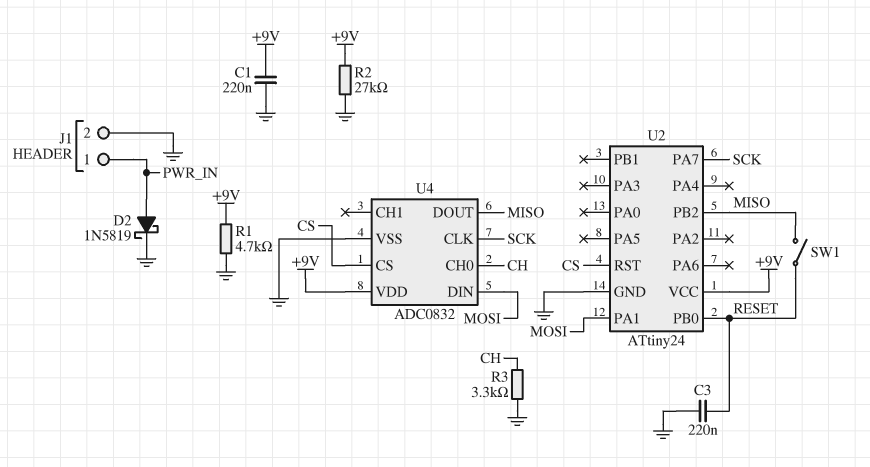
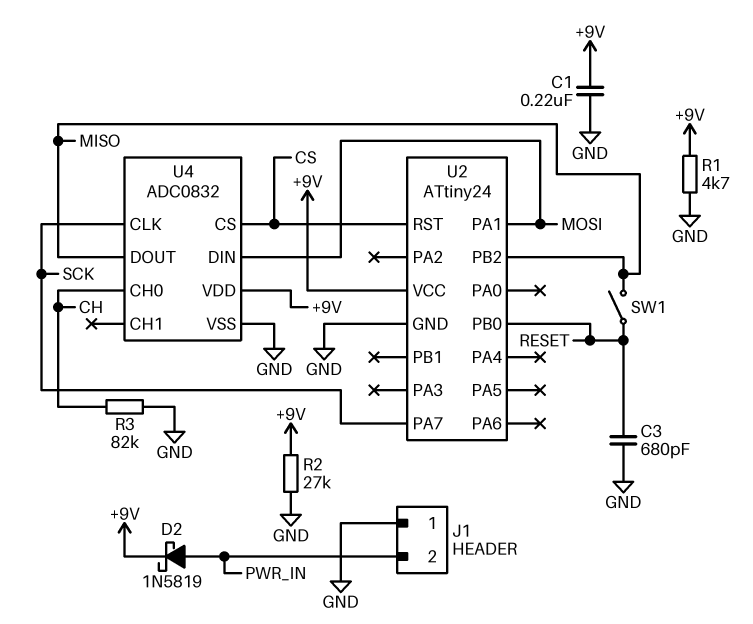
C3: 220nF (GND, RESET) -> 680pF (GND, RESET)
D2: schottky 1N5819 (A PWR_IN, K GND) -> schottky 1N5819 (A PWR_IN, K +9V)
J1 pin 1: PWR_IN -> GND
J1 pin 2: GND -> PWR_IN
R3: 3.3k (CH, GND) -> 82k (CH, GND)

